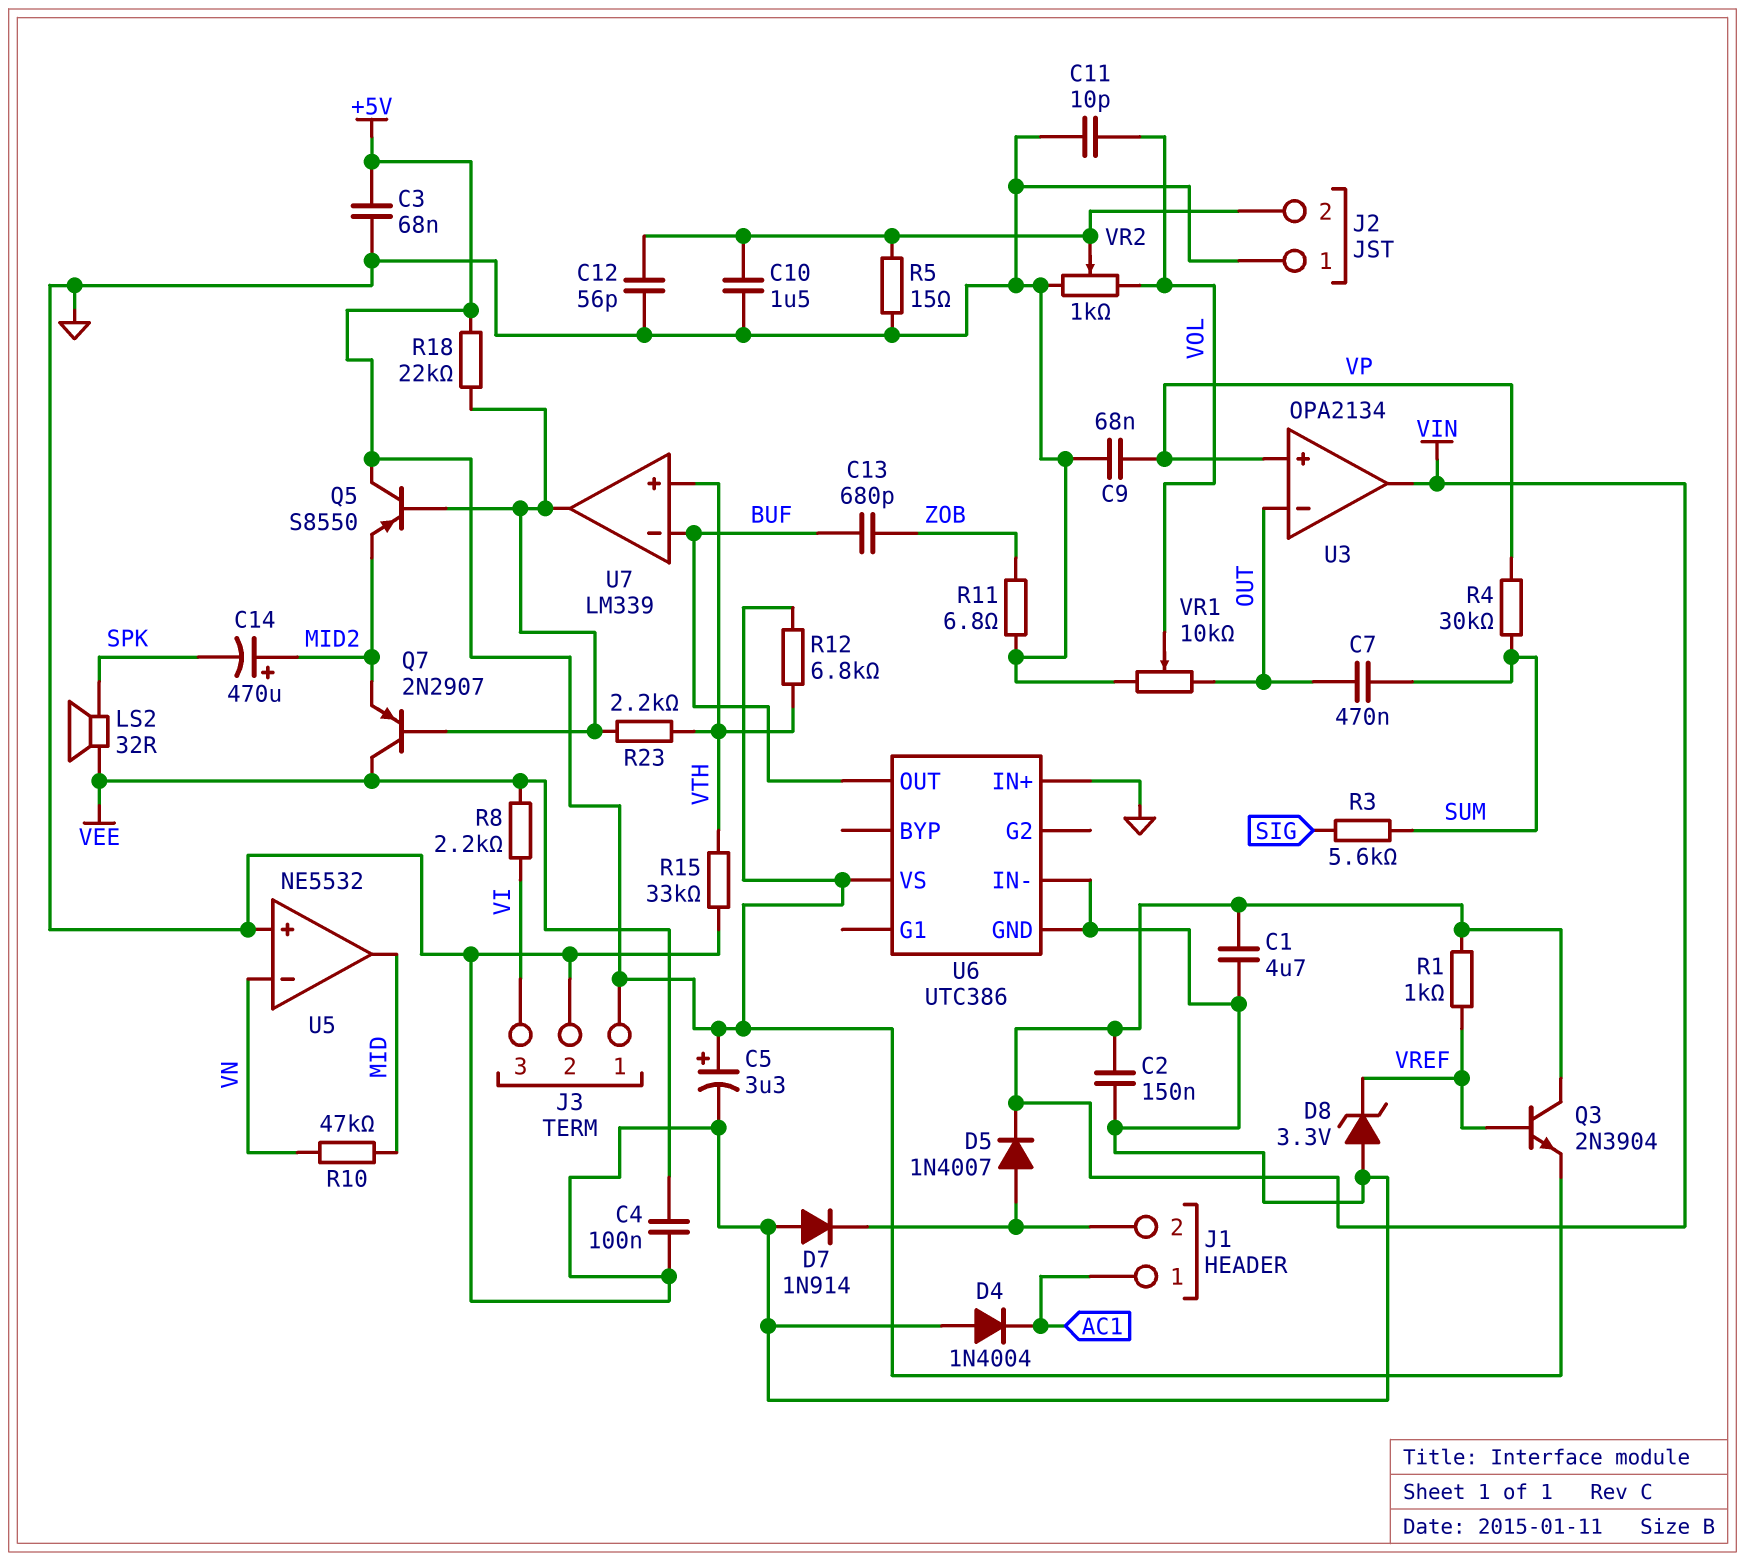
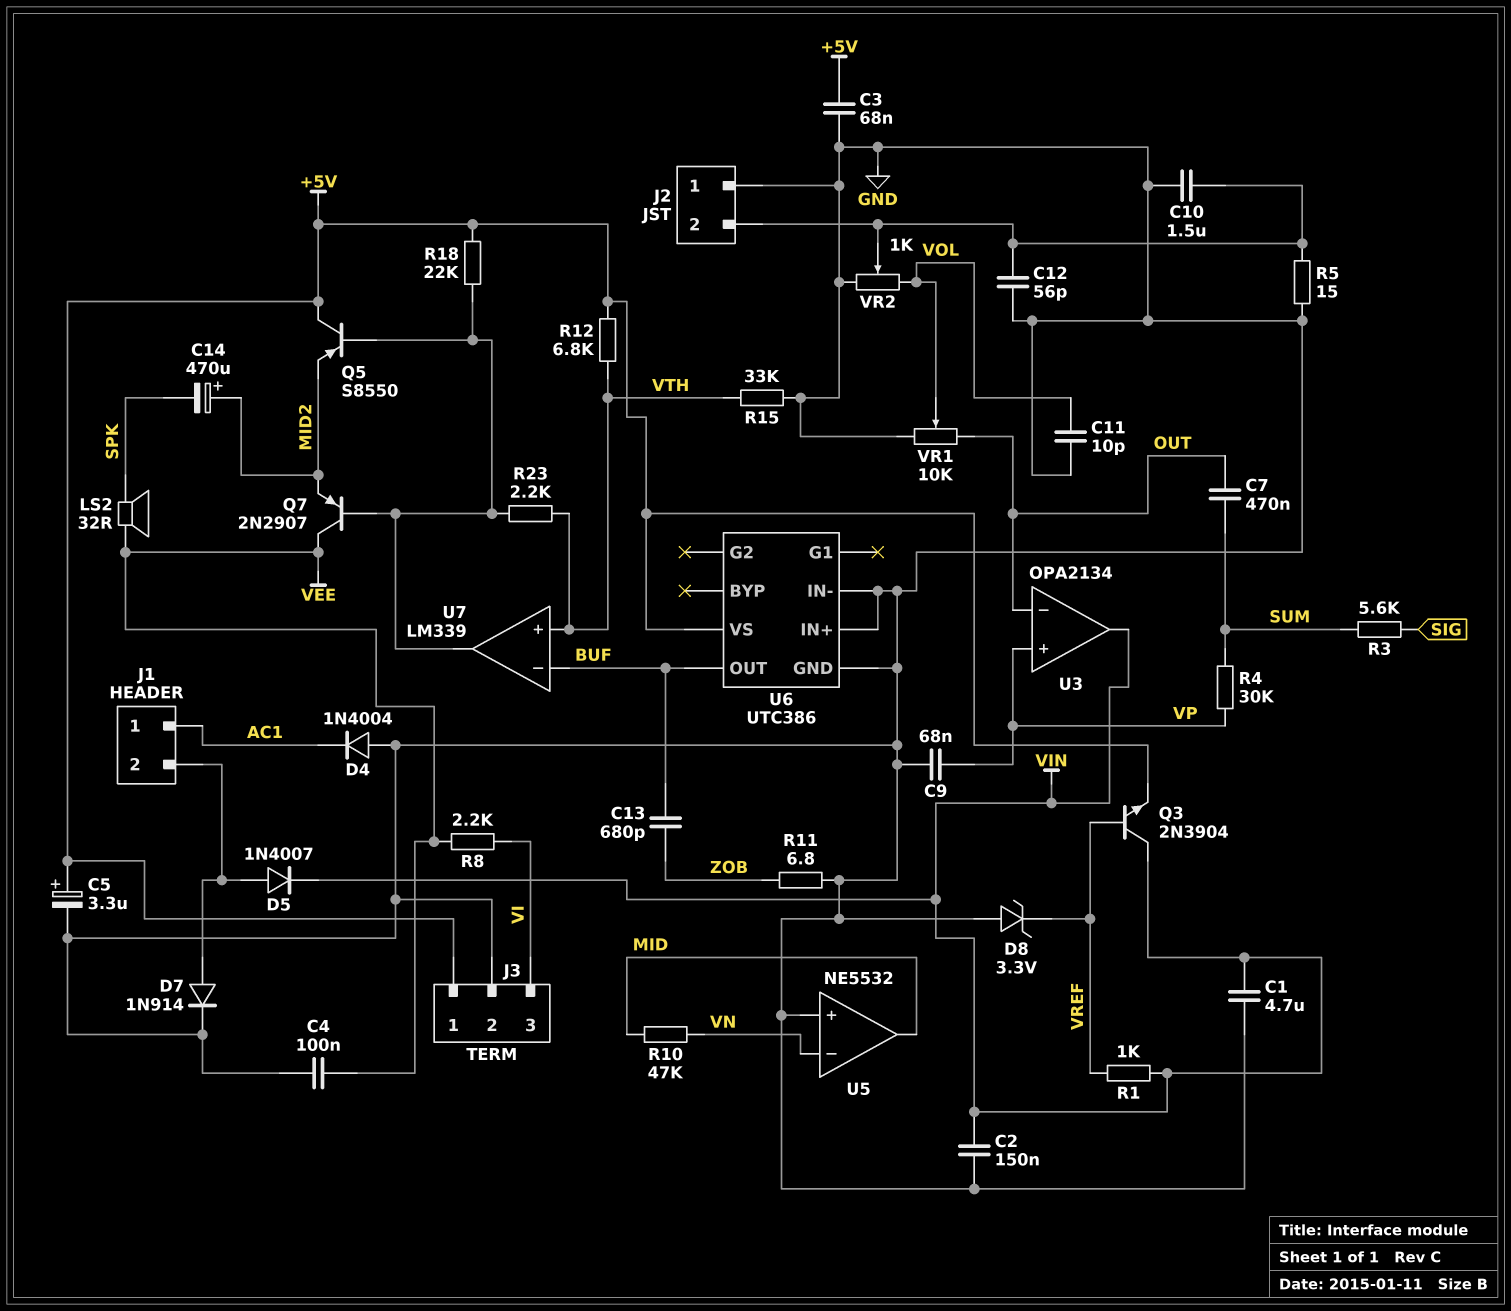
D7: diode 1N914 (A GND, K J1/2) -> diode 1N914 (A J1/2, K GND)

